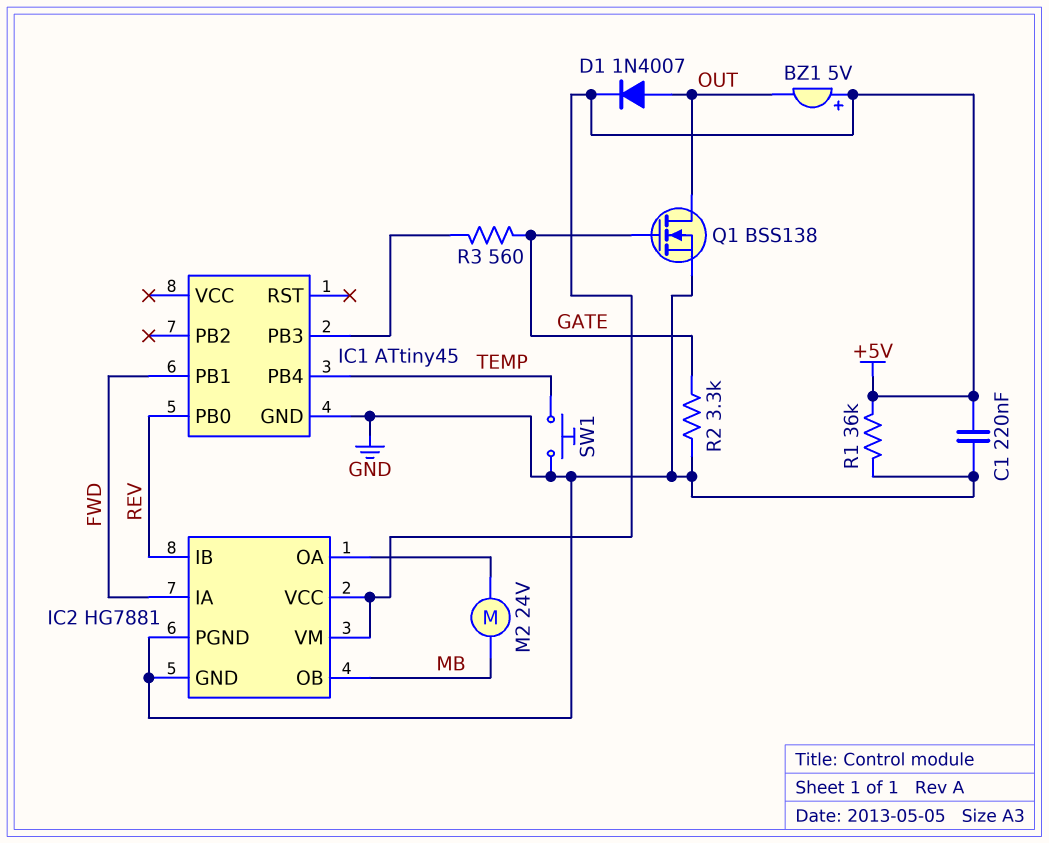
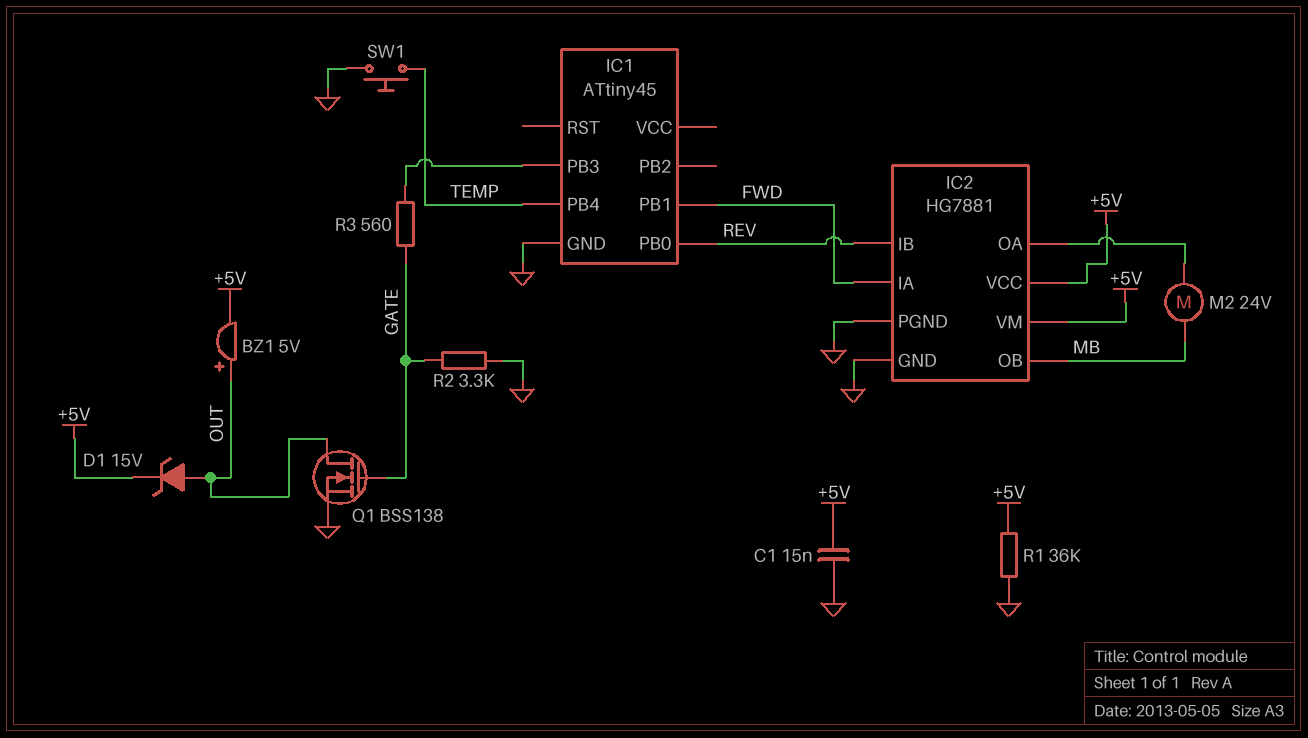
BZ1: buzzer 5V (plus +5V, minus OUT) -> buzzer 5V (plus OUT, minus +5V)
C1: 220nF (+5V, GND) -> 15nF (+5V, GND)
D1: diode 1N4007 (A OUT, K +5V) -> zener 15V (A OUT, K +5V)

